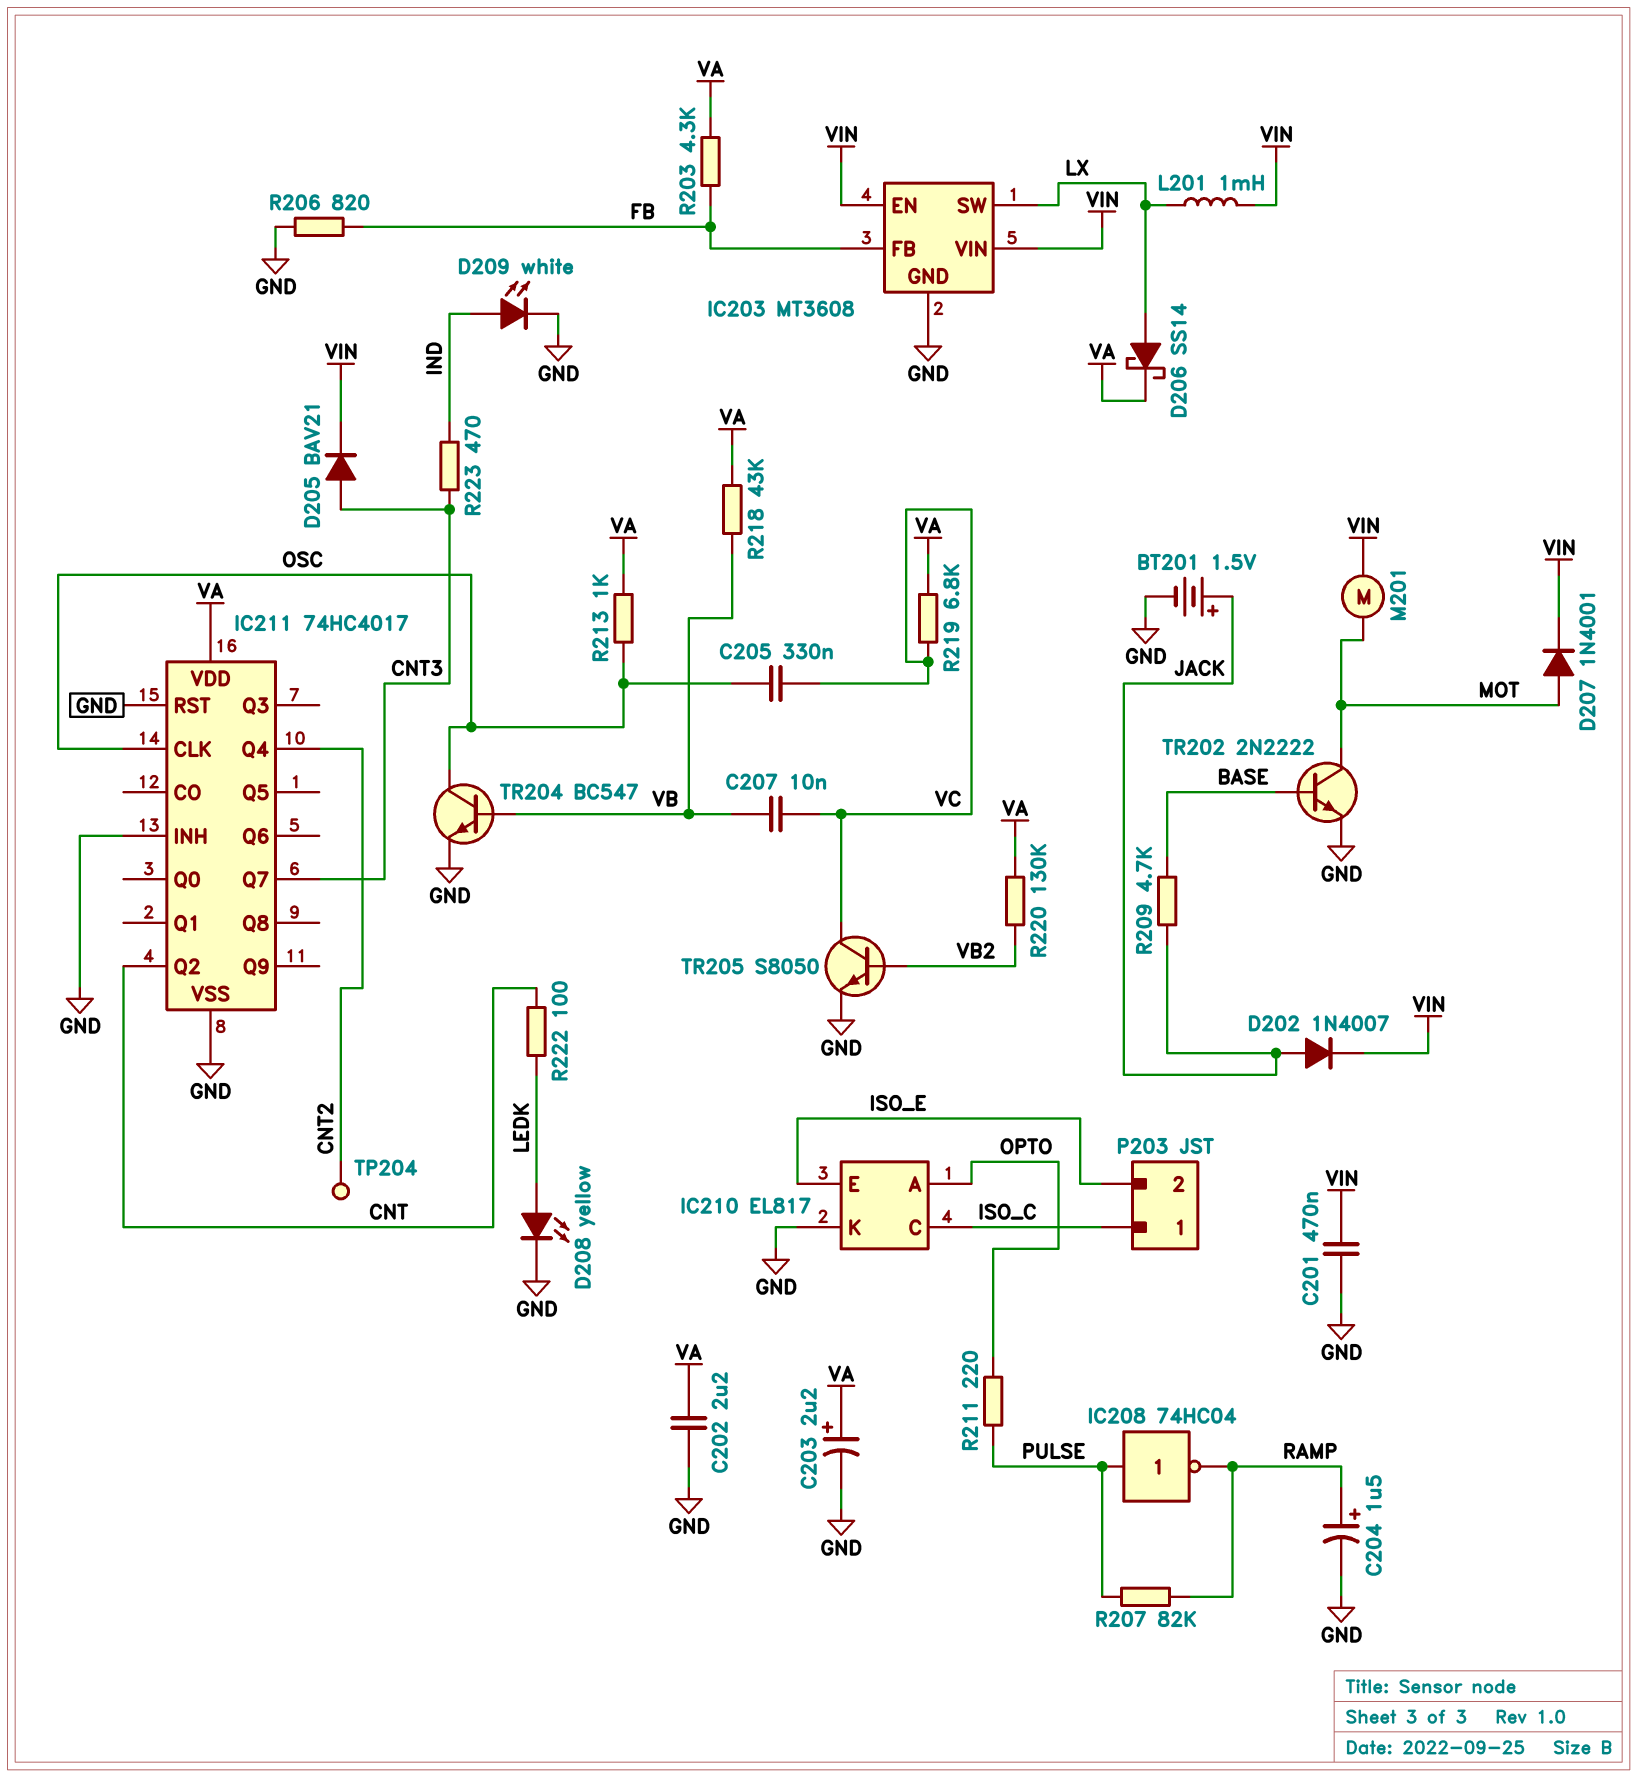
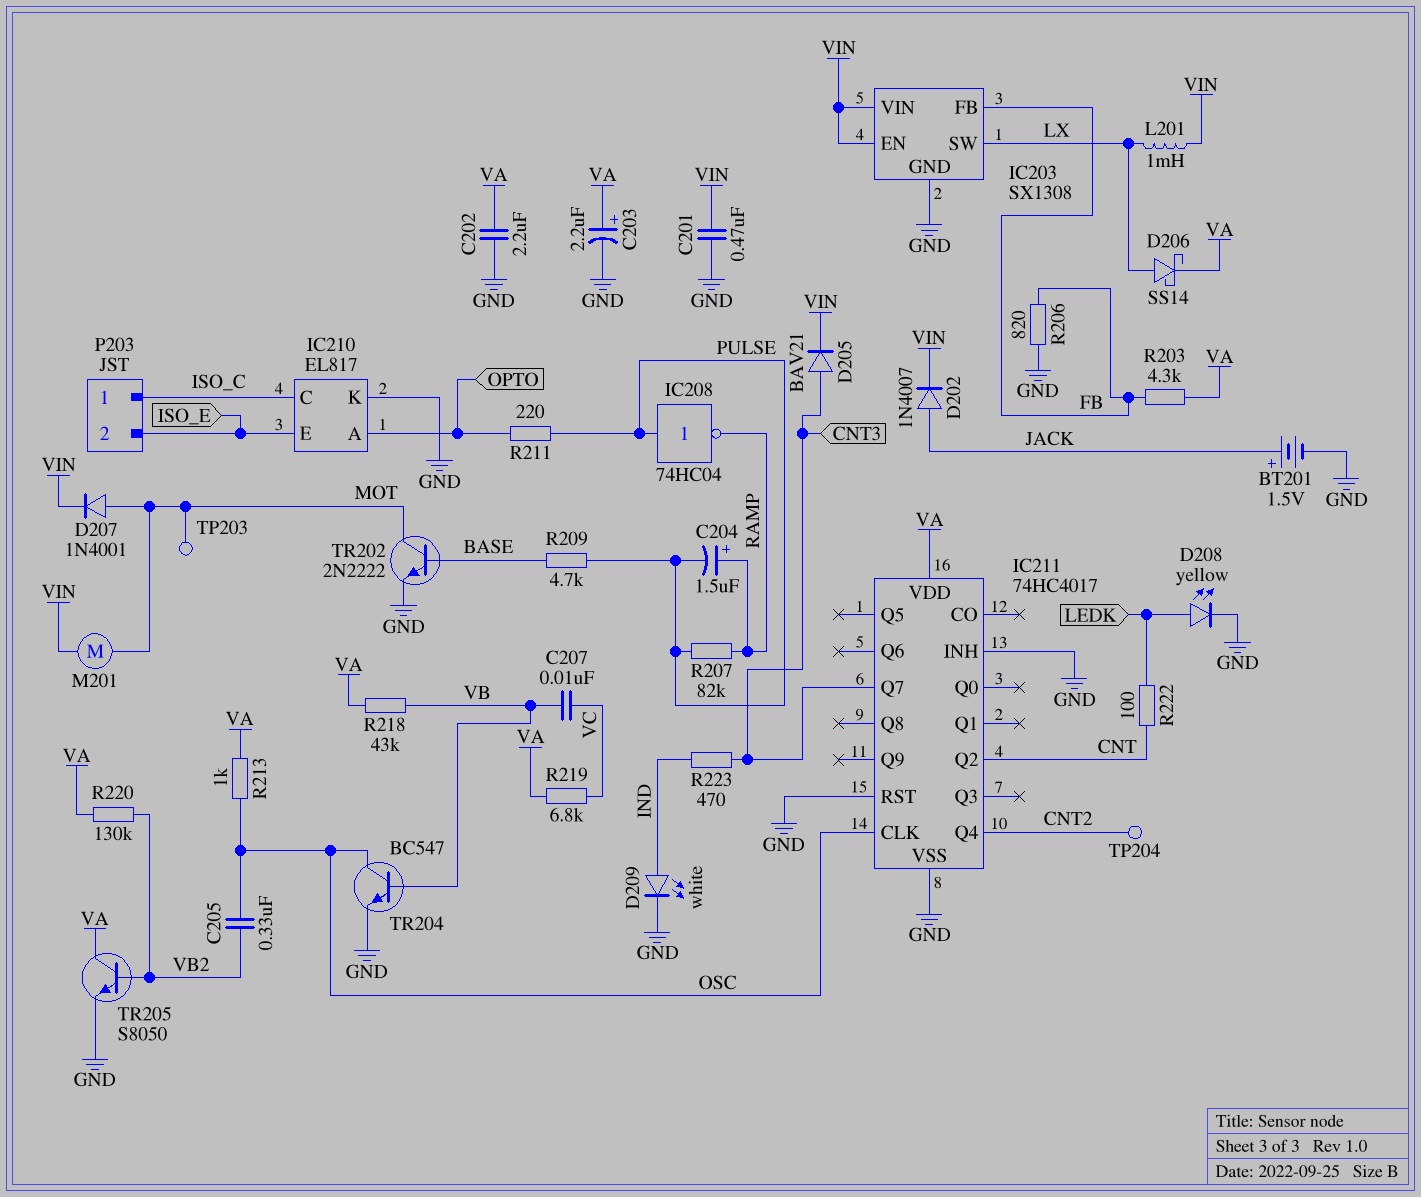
C204: 1.5uF (plus RAMP, minus GND) -> 1.5uF (plus RAMP, minus PULSE)
C205: 330nF (OSC, VC) -> 330nF (OSC, VB2)
IC203: MT3608 -> SX1308
R209: 4.7k (BASE, JACK) -> 4.7k (BASE, PULSE)
TP203: none -> test point (MOT)
TR205: NPN S8050 (B VB2, C VC, E GND) -> NPN S8050 (B VB2, C VA, E GND)

